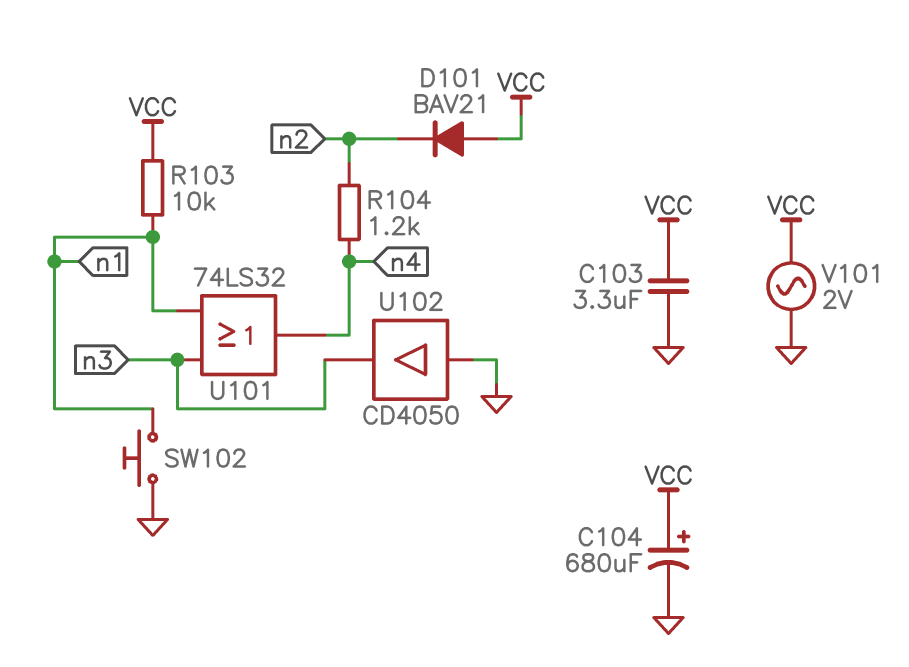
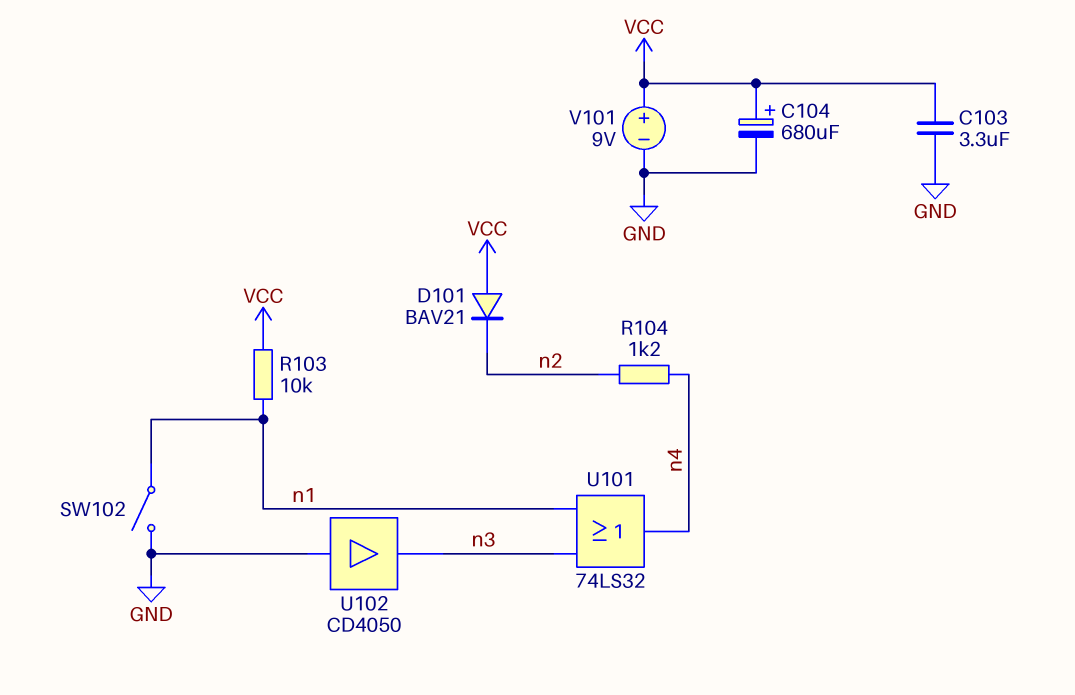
SW102: button (GND, n1) -> switch (GND, n1)
V101: AC 2V (GND, VCC) -> 9V (plus VCC, minus GND)

